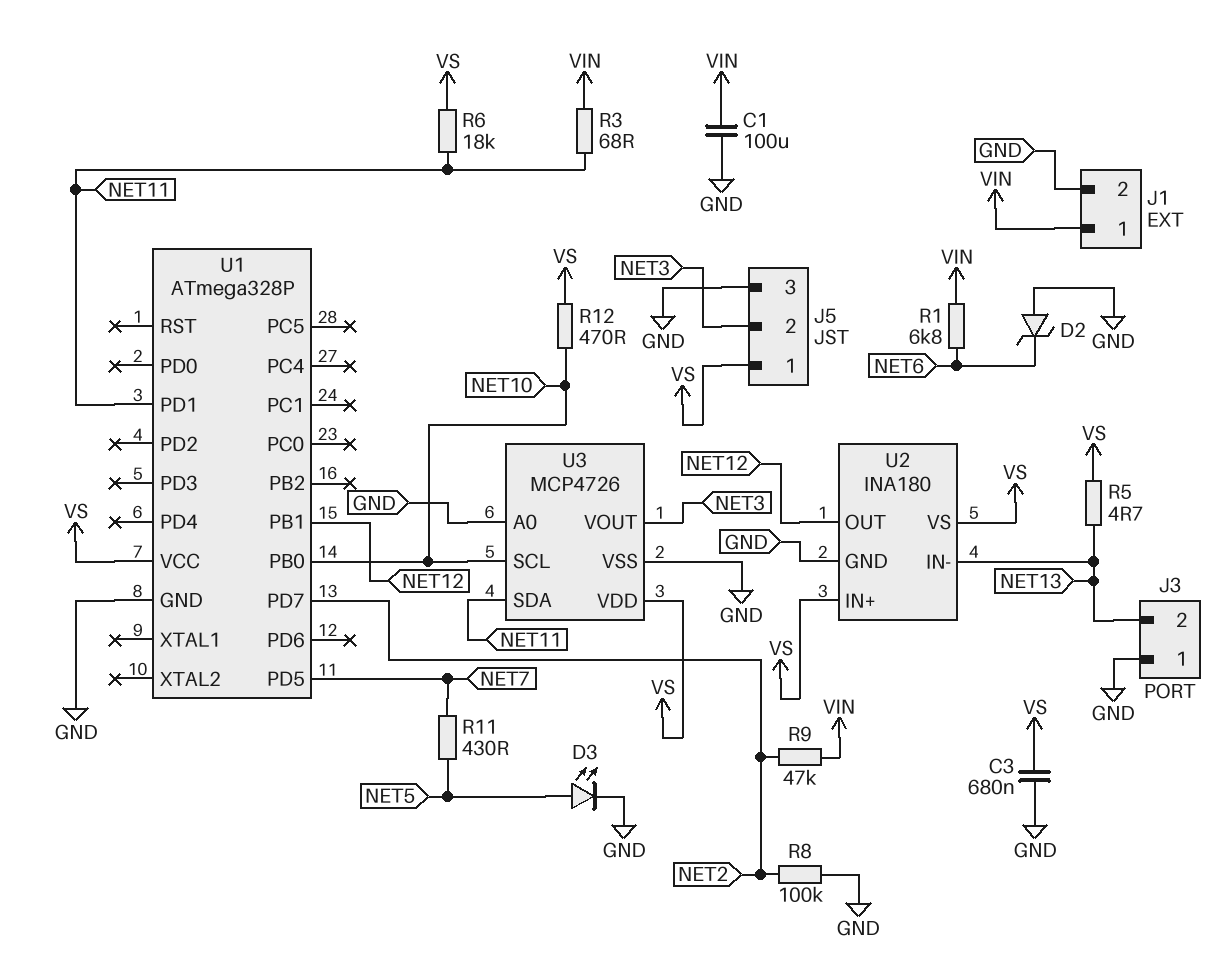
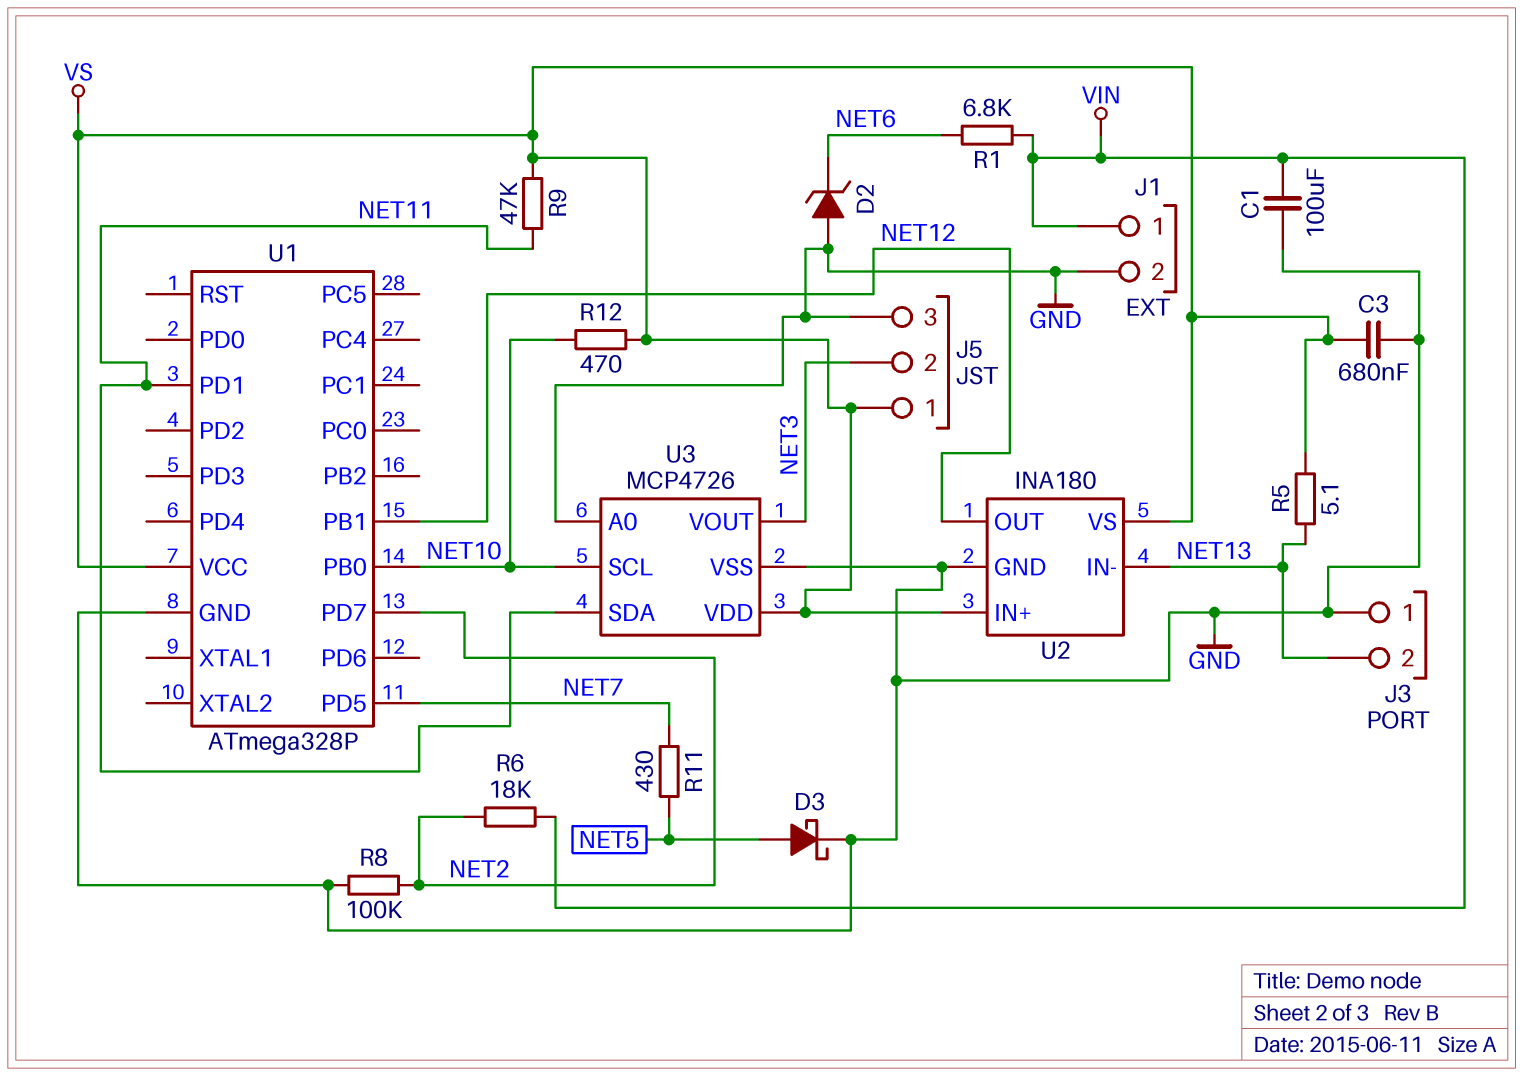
D3: LED (A NET5, K GND) -> schottky (A NET5, K GND)
R3: 68 (NET11, VIN) -> none
R5: 4.7 (NET13, VS) -> 5.1 (NET13, VS)
R6: 18k (NET11, VS) -> 18k (NET2, VIN)
R9: 47k (NET2, VIN) -> 47k (NET11, VS)

